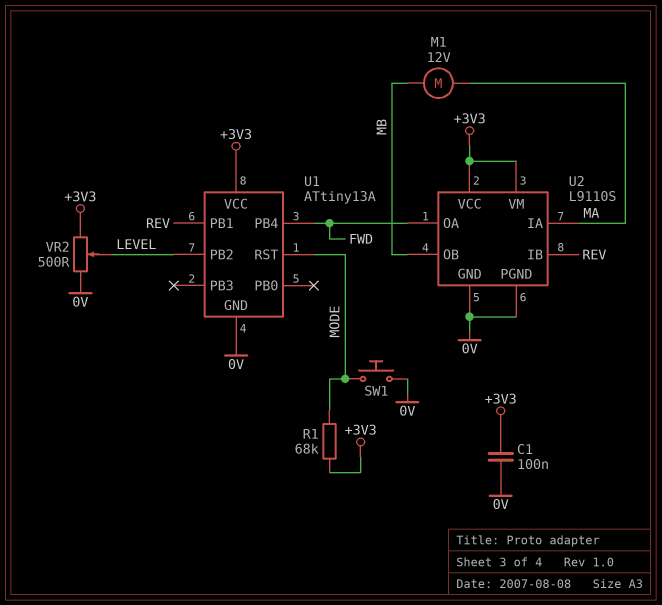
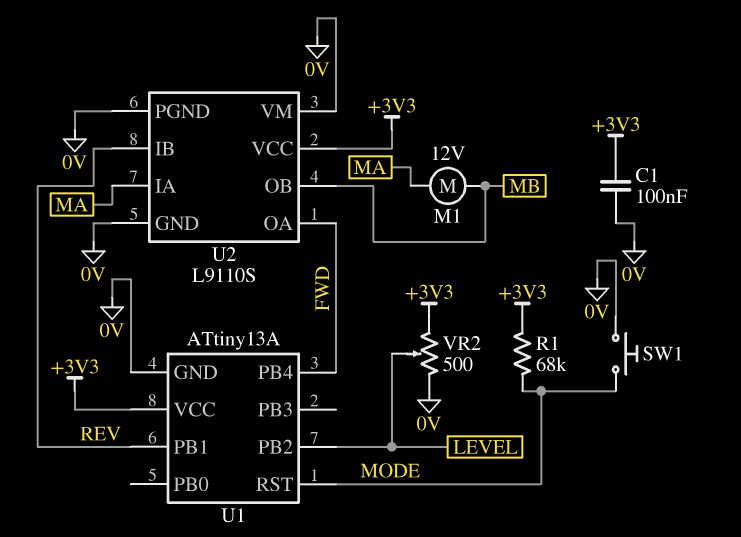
U2 pin VM: +3V3 -> 0V

